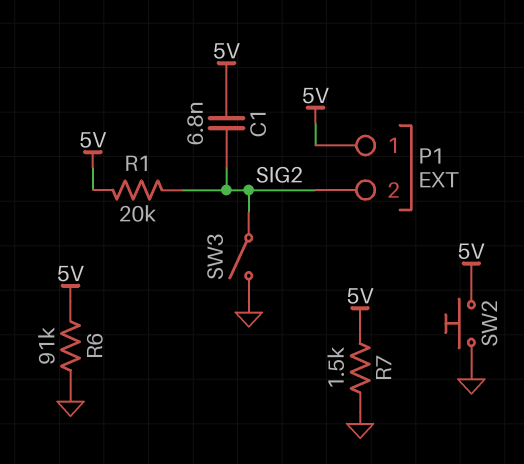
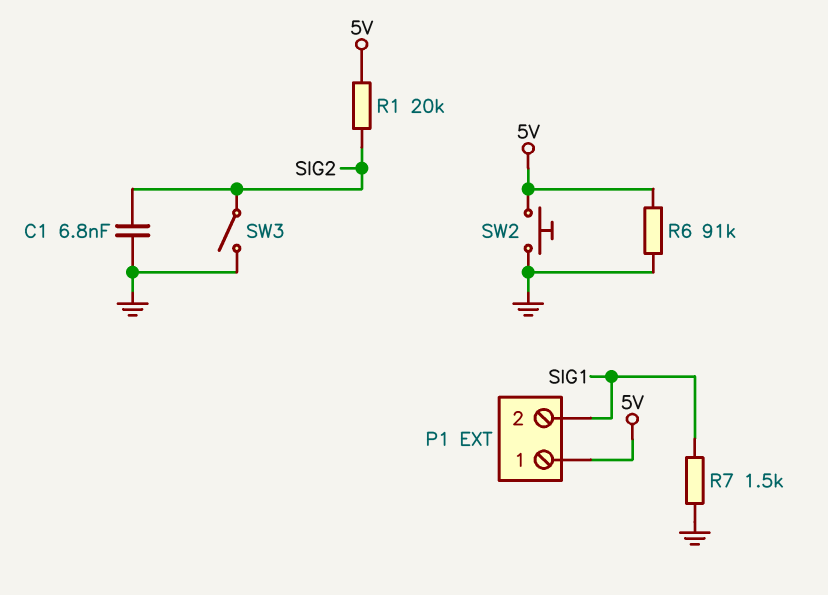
C1: 6.8nF (5V, SIG2) -> 6.8nF (GND, SIG2)
P1 pin 2: SIG2 -> SIG1
R7: 1.5k (5V, GND) -> 1.5k (GND, SIG1)

